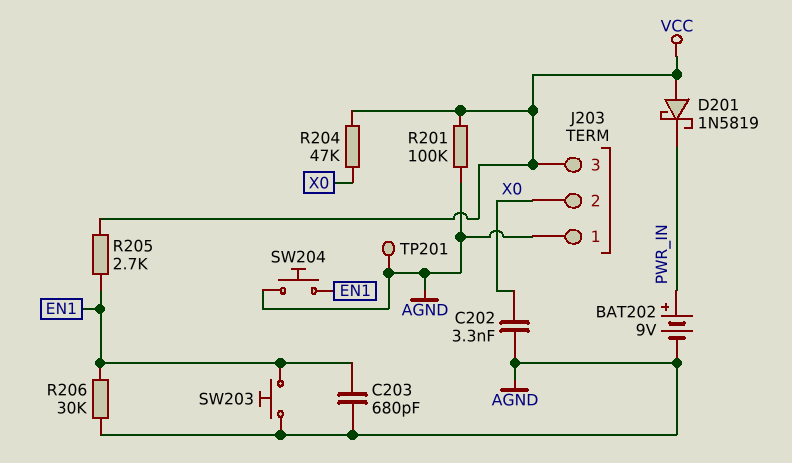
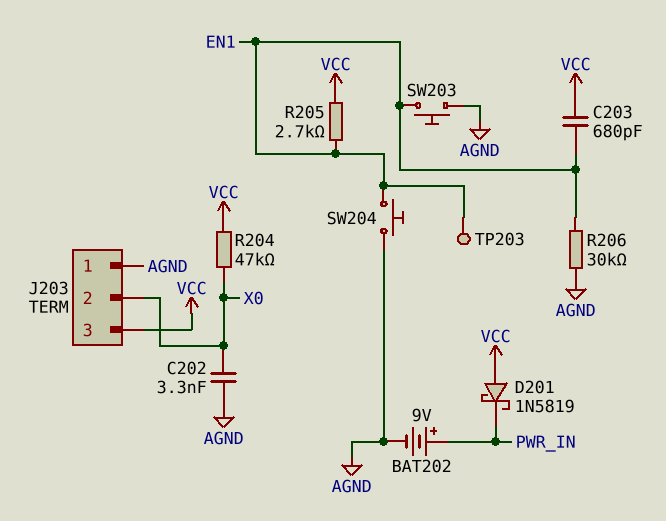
C203: 680pF (AGND, EN1) -> 680pF (EN1, VCC)
R201: 100k (AGND, VCC) -> none
TP201: test point (AGND) -> none
TP203: none -> test point (EN1)

